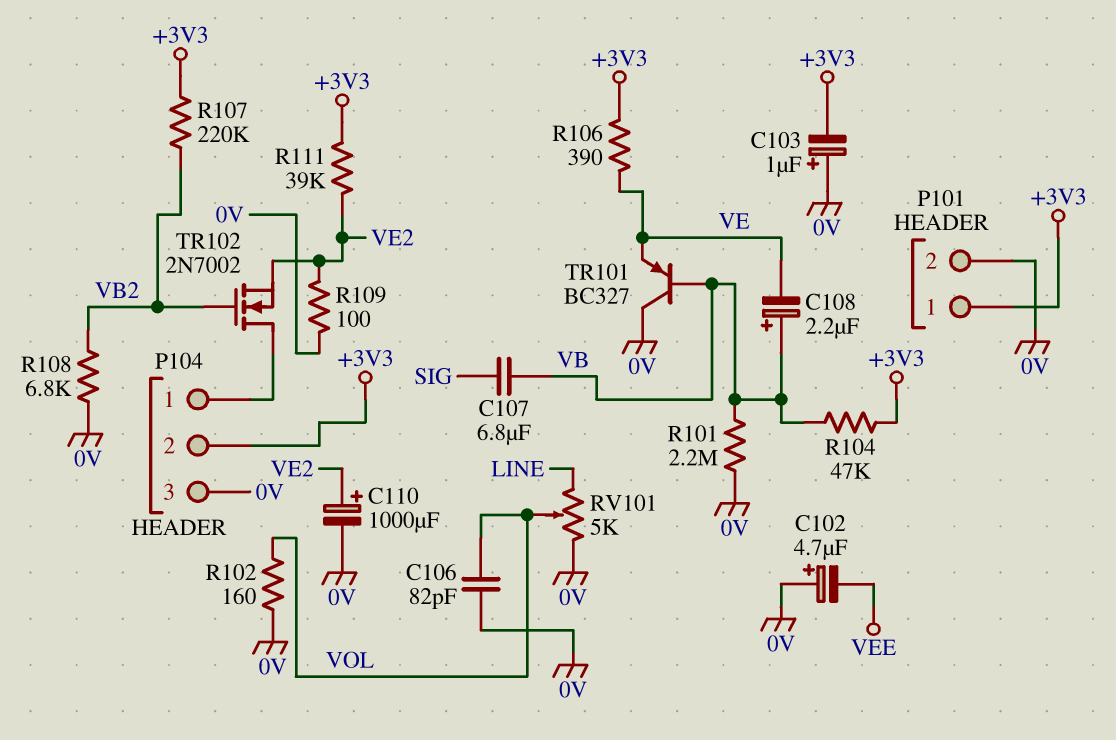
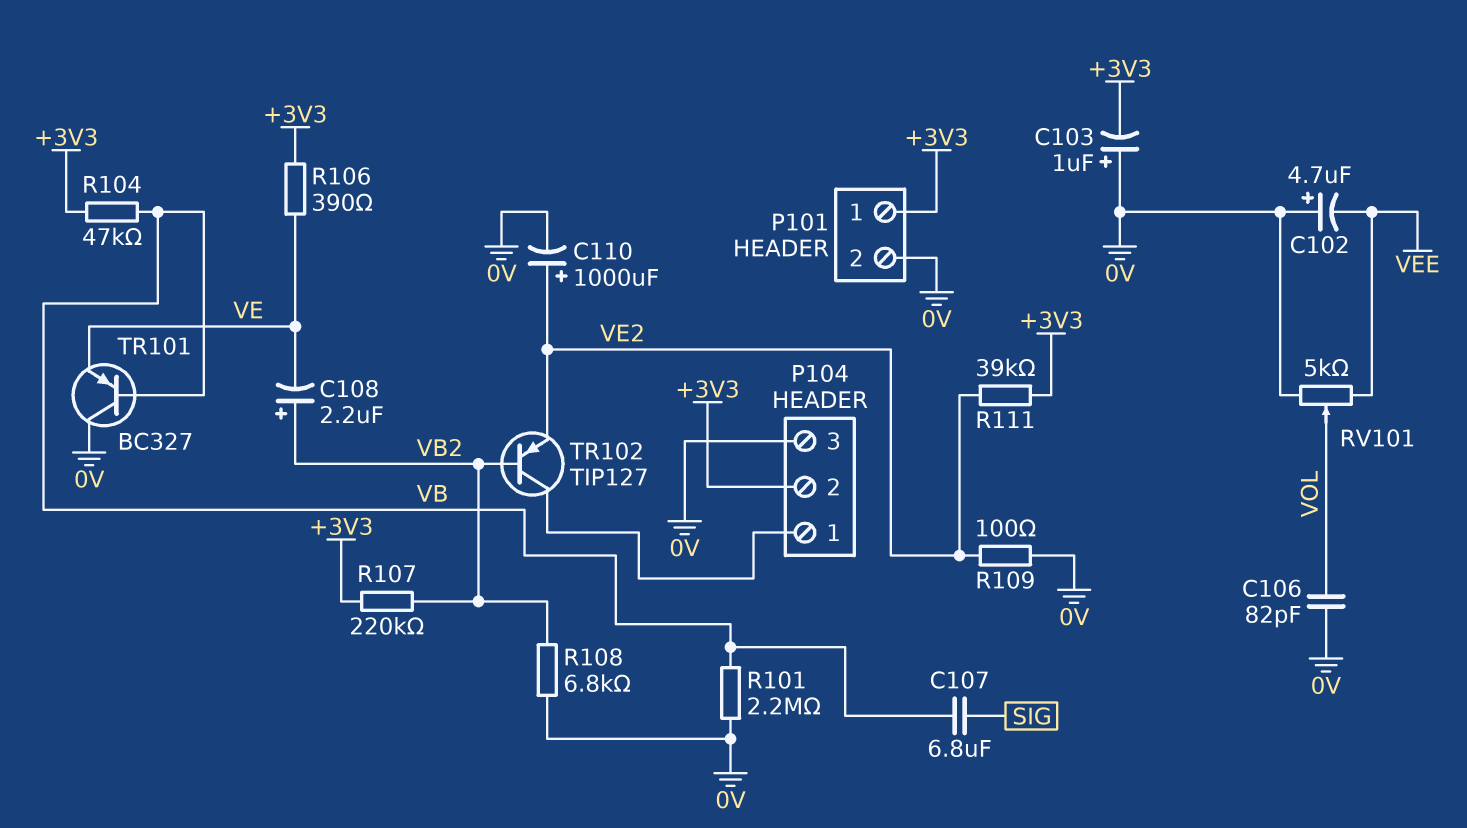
C108: 2.2uF (plus VB, minus VE) -> 2.2uF (plus VB2, minus VE)
R102: 160 (0V, VOL) -> none
RV101: 5k (0V, LINE, wiper VOL) -> 5k (0V, VEE, wiper VOL)
TR102: NMOS 2N7002 (G VB2, D P104/1, S VE2) -> PNP TIP127 (B VB2, C P104/1, E VE2)

